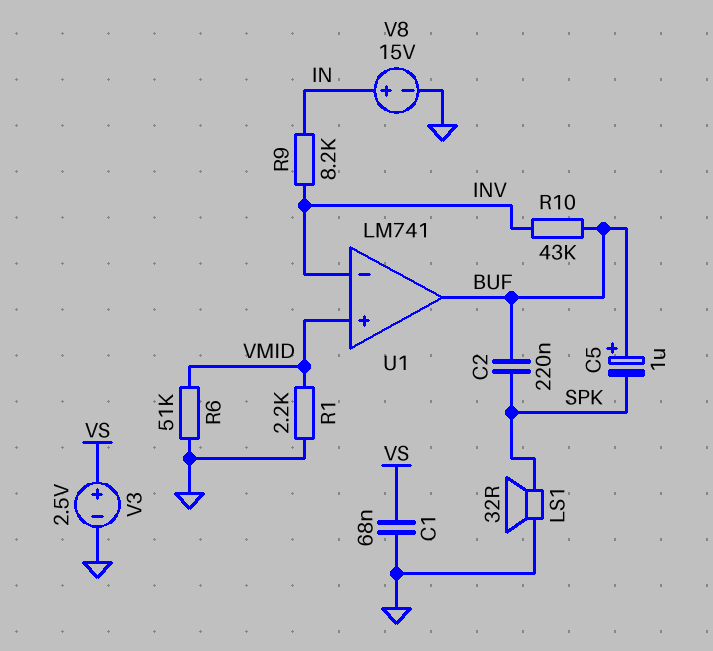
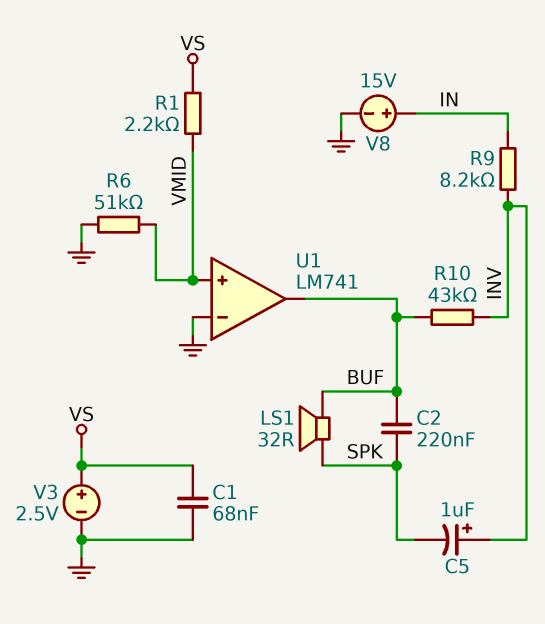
C5: 1uF (plus BUF, minus SPK) -> 1uF (plus INV, minus SPK)
LS1: speaker 32R (GND, SPK) -> speaker 32R (BUF, SPK)
R1: 2.2k (GND, VMID) -> 2.2k (VMID, VS)
U1 pin in-: INV -> GND

